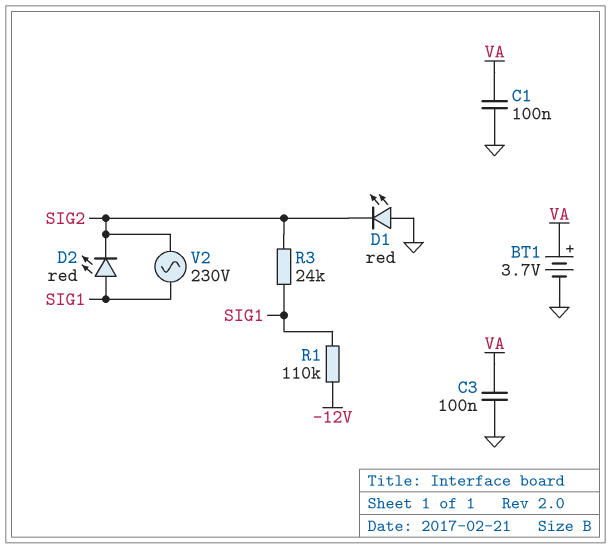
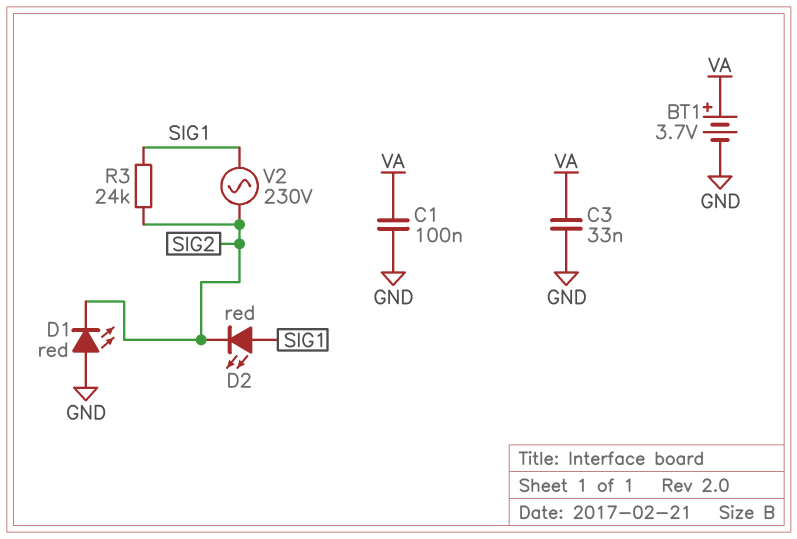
C3: 100nF (GND, VA) -> 33nF (GND, VA)
R1: 110k (-12V, SIG1) -> none

